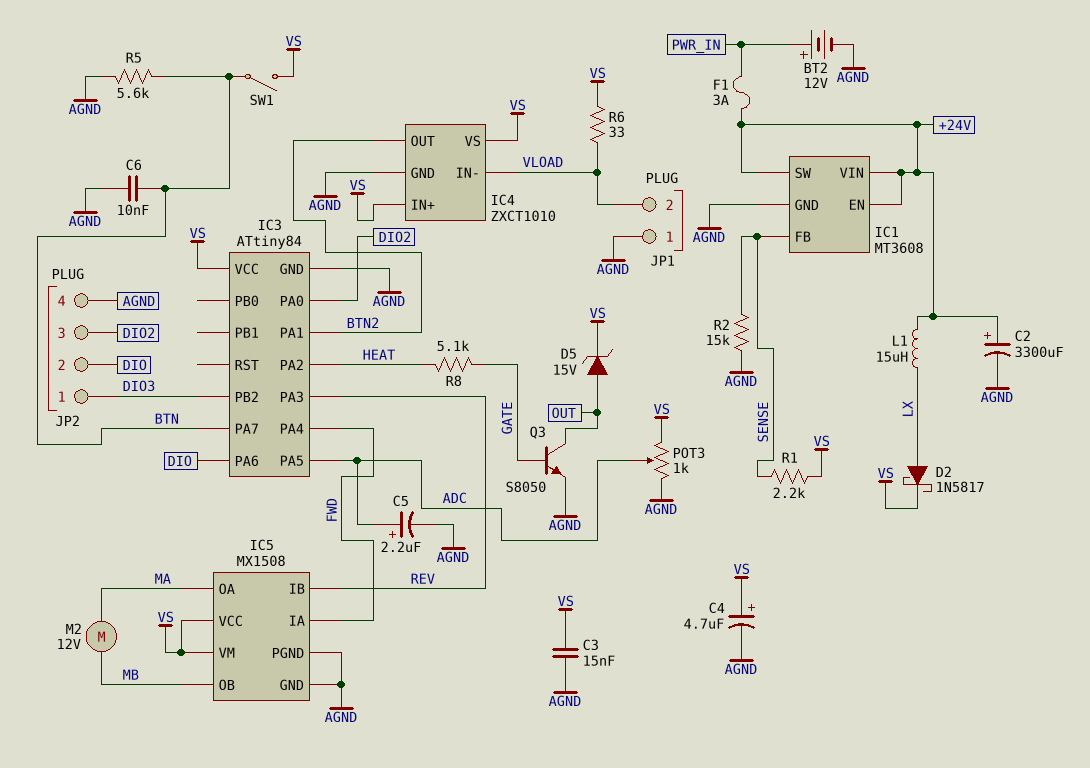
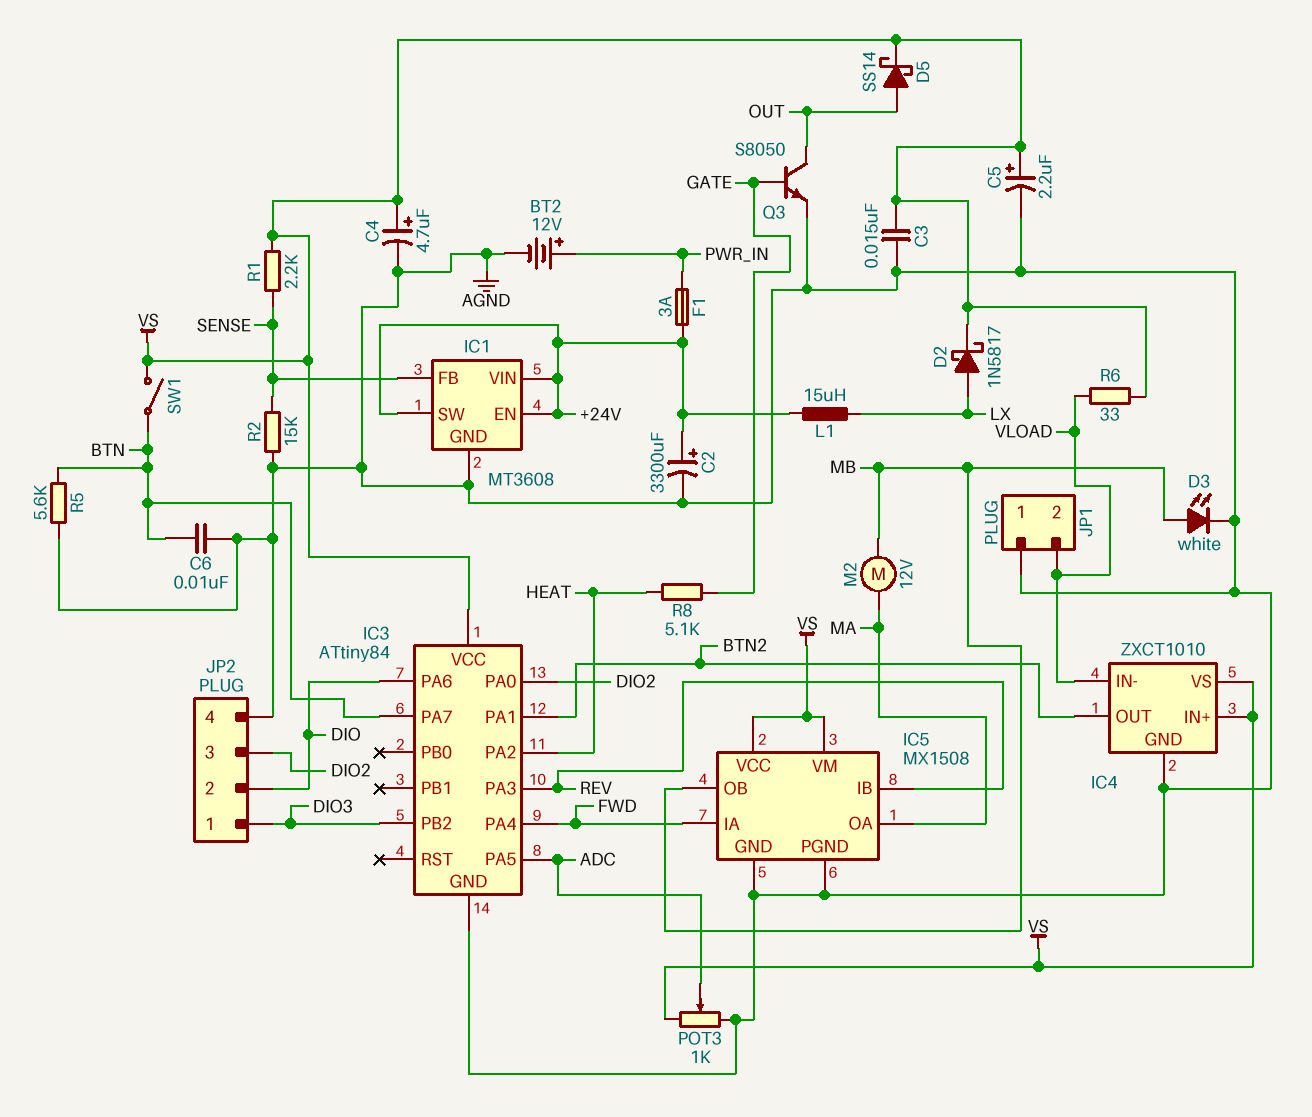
C5: 2.2uF (plus ADC, minus AGND) -> 2.2uF (plus VS, minus AGND)
D3: none -> LED white (A MB, K AGND)
D5: zener 15V (A OUT, K VS) -> schottky SS14 (A OUT, K VS)

